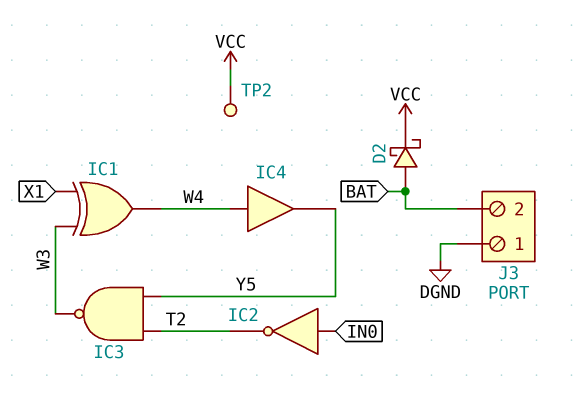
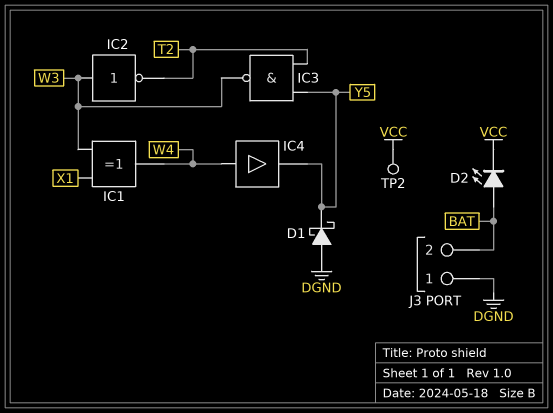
D1: none -> schottky (A DGND, K Y5)
D2: schottky (A BAT, K VCC) -> LED (A BAT, K VCC)
IC2: NOT (in IN0, out T2) -> NOT (in W3, out T2)

